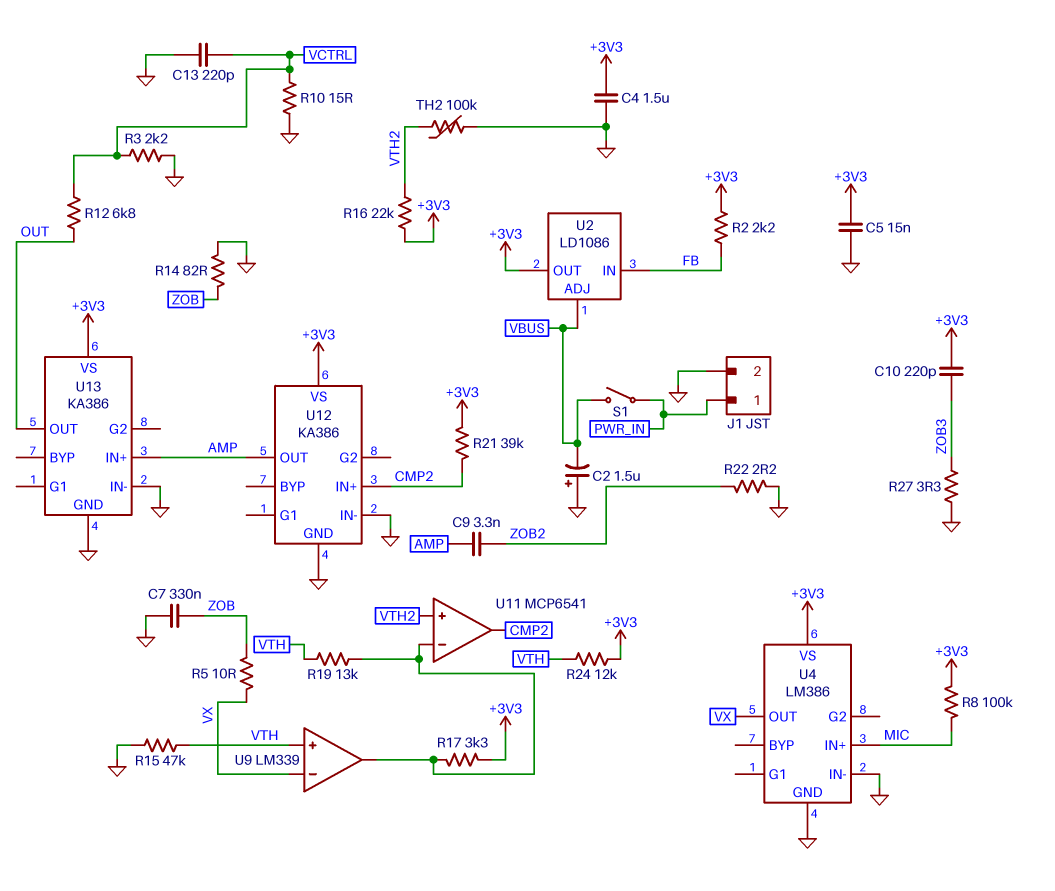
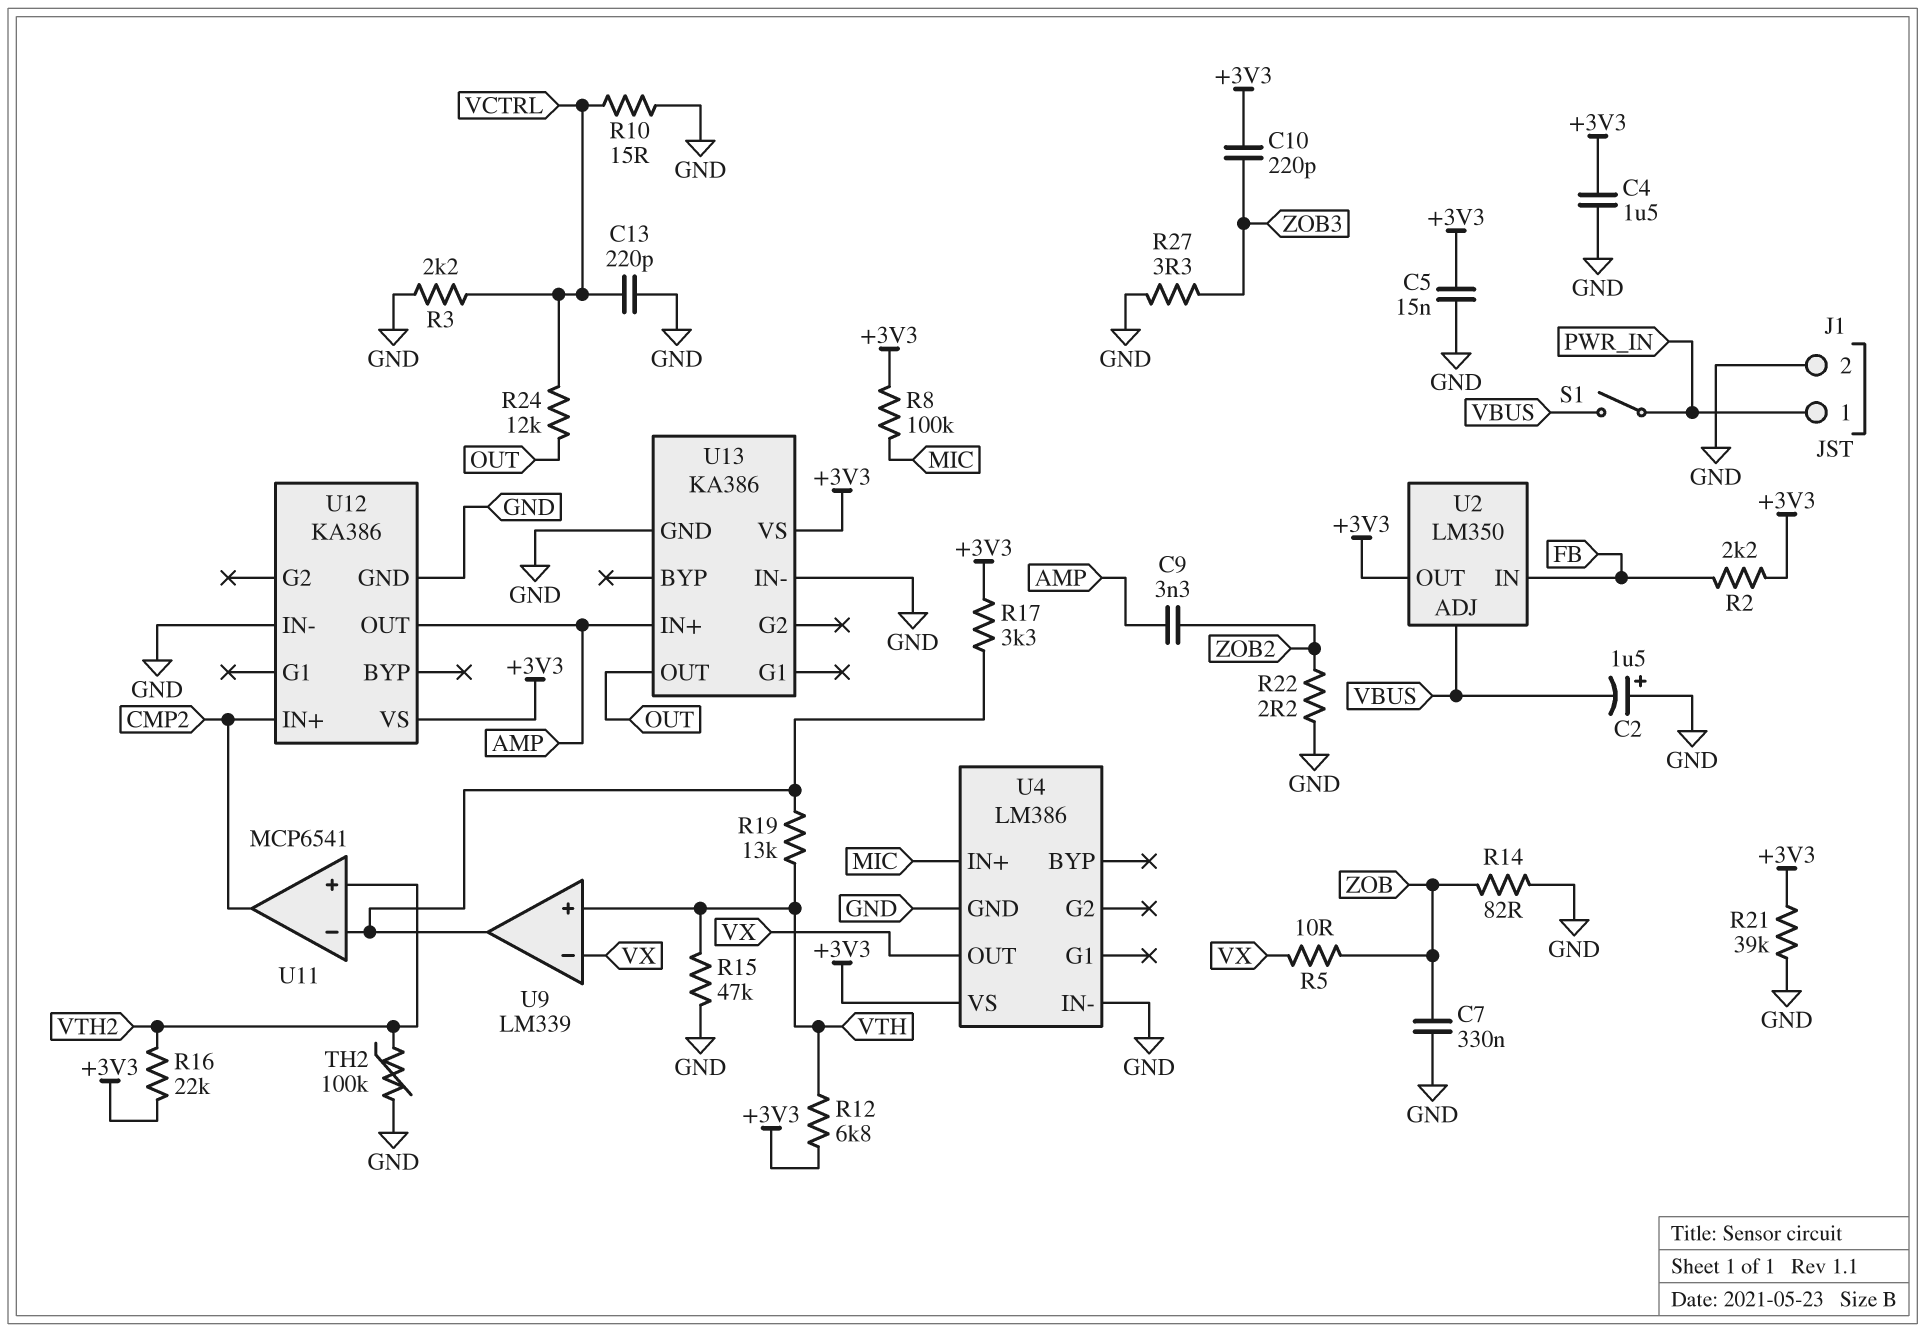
R12: 6.8k (OUT, VCTRL) -> 6.8k (+3V3, VTH)
R21: 39k (+3V3, CMP2) -> 39k (+3V3, GND)
R24: 12k (+3V3, VTH) -> 12k (OUT, VCTRL)
U2: LD1086 -> LM350

